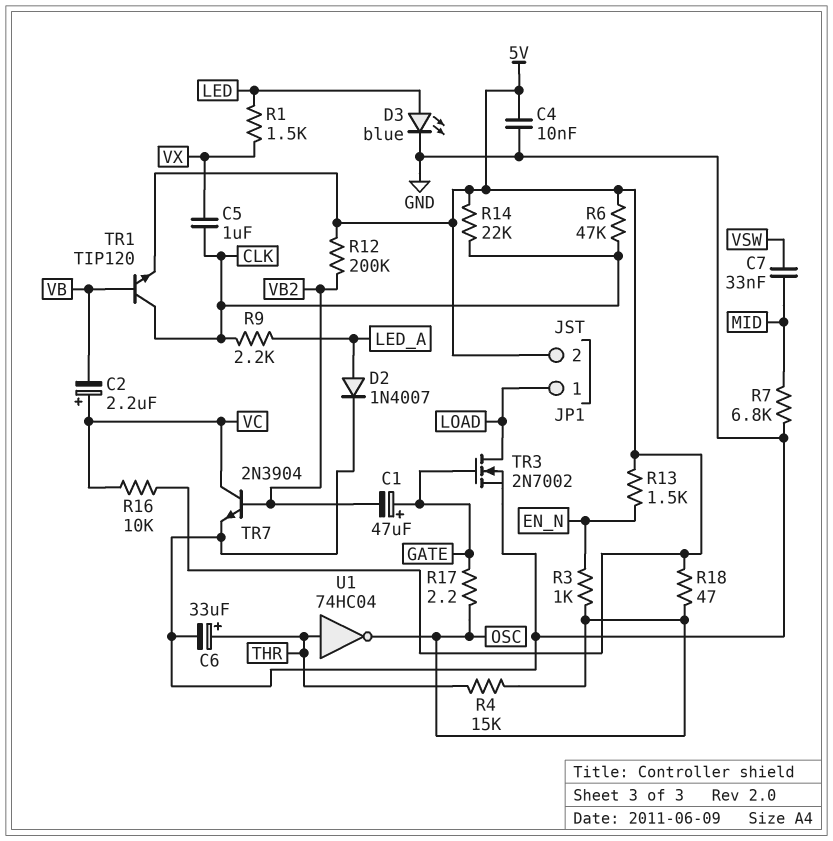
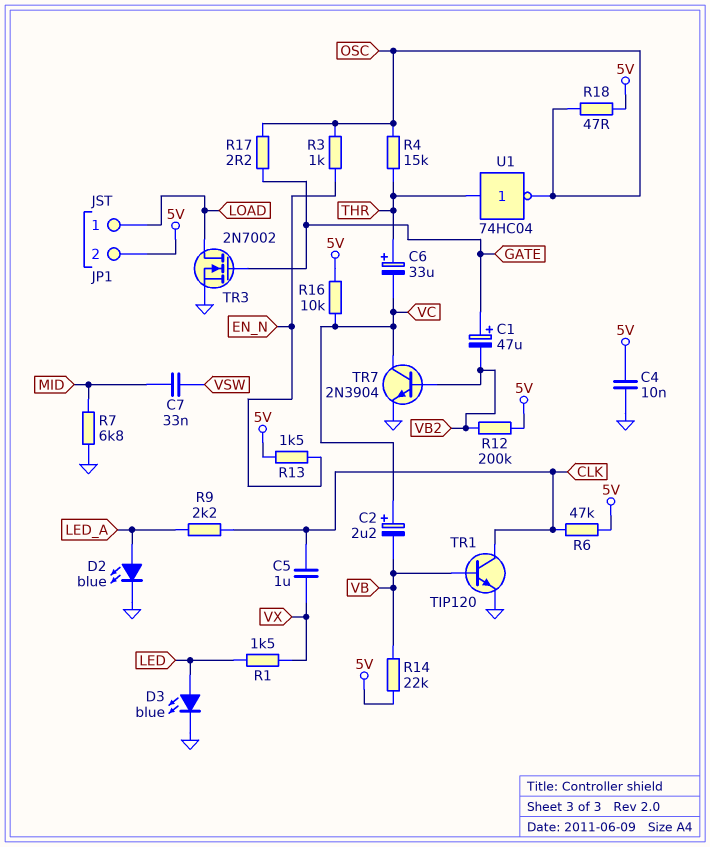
C6: 33uF (plus THR, minus GND) -> 33uF (plus THR, minus VC)
D2: diode 1N4007 (A LED_A, K GND) -> LED blue (A LED_A, K GND)
R14: 22k (5V, CLK) -> 22k (5V, VB)
TR1: NPN TIP120 (B VB, C CLK, E 5V) -> NPN TIP120 (B VB, C CLK, E GND)

